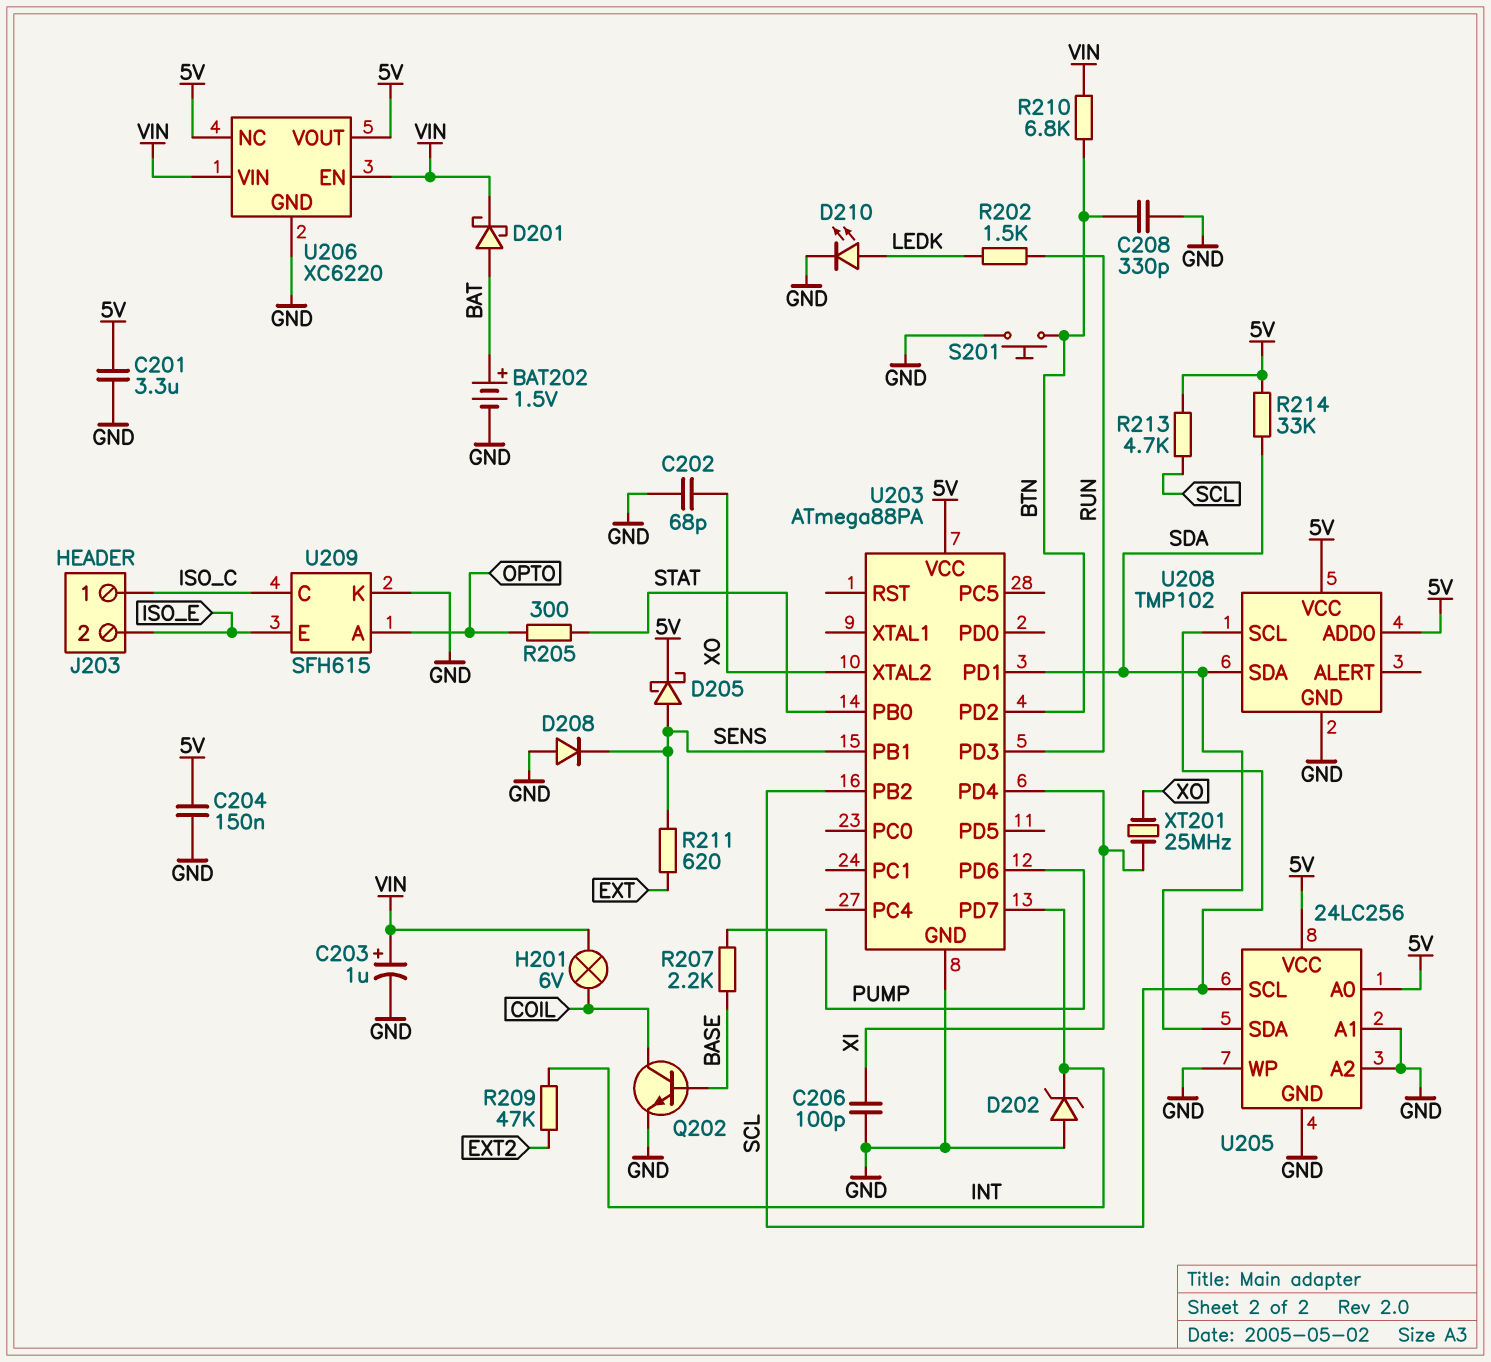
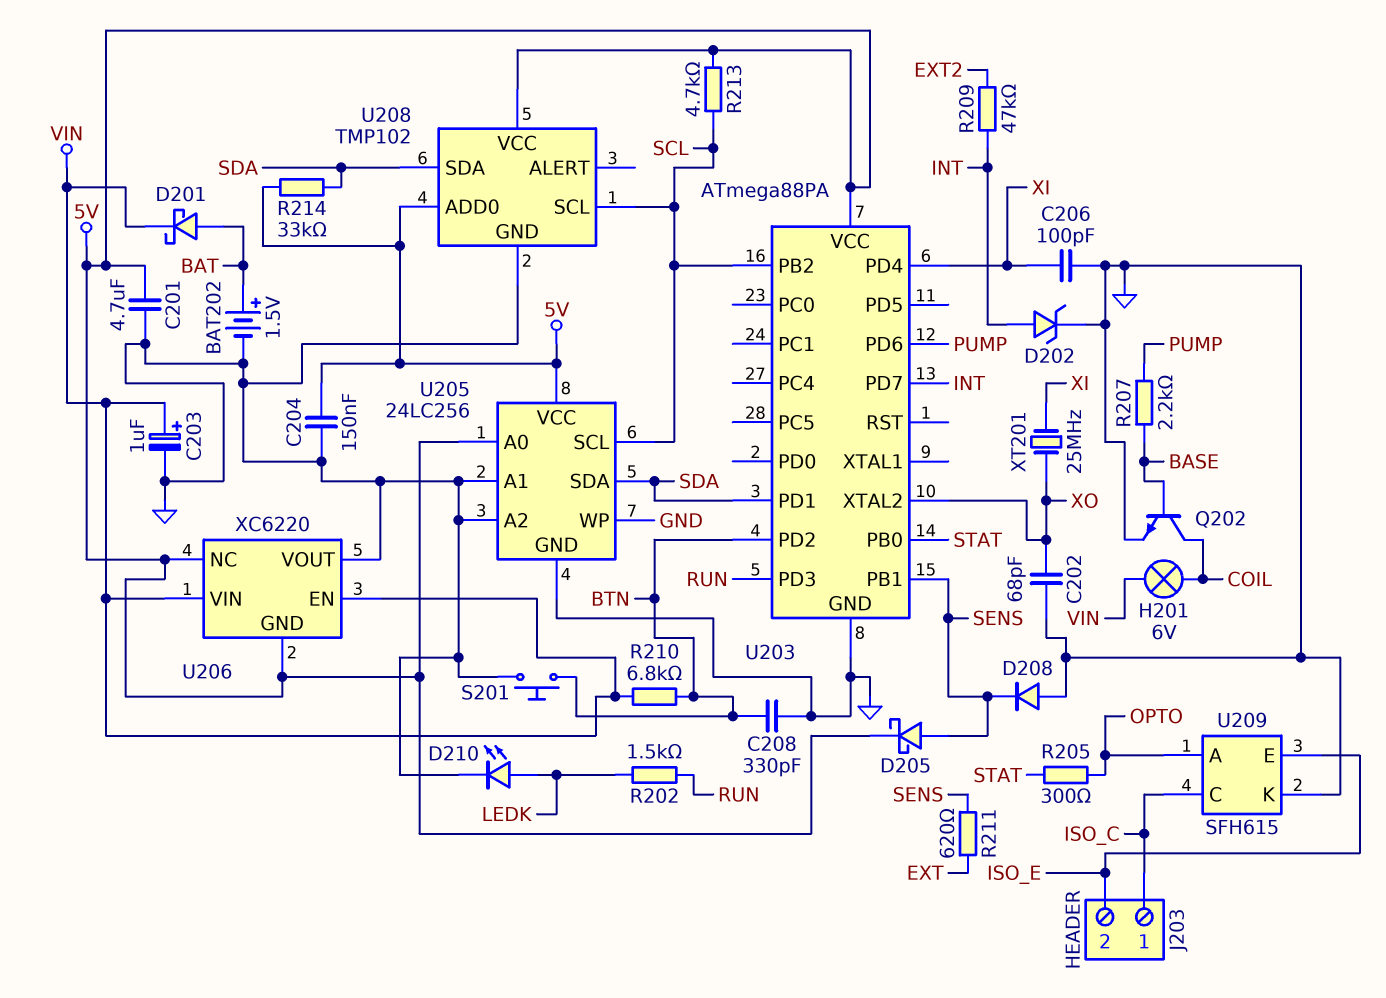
C201: 3.3uF (5V, GND) -> 4.7uF (5V, GND)
D202: zener (A GND, K INT) -> zener (A INT, K GND)
U206 pin GND: GND -> 5V
U206 pin VOUT: 5V -> GND

